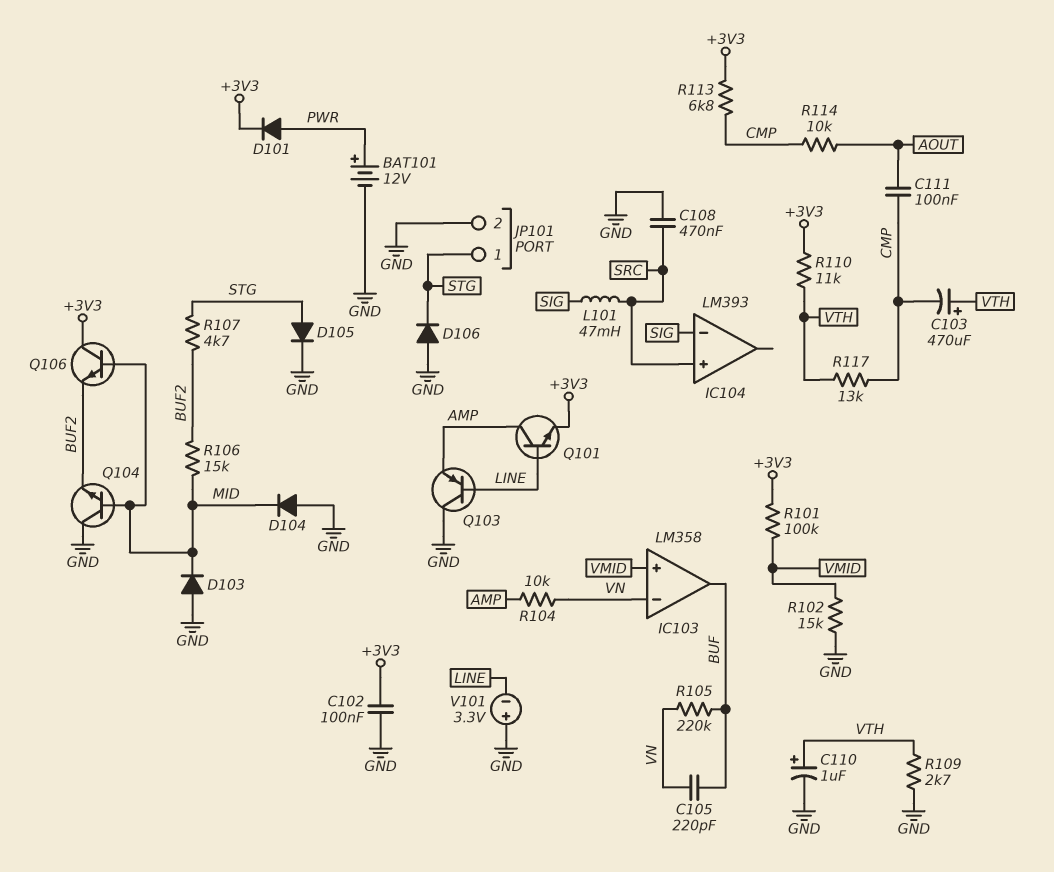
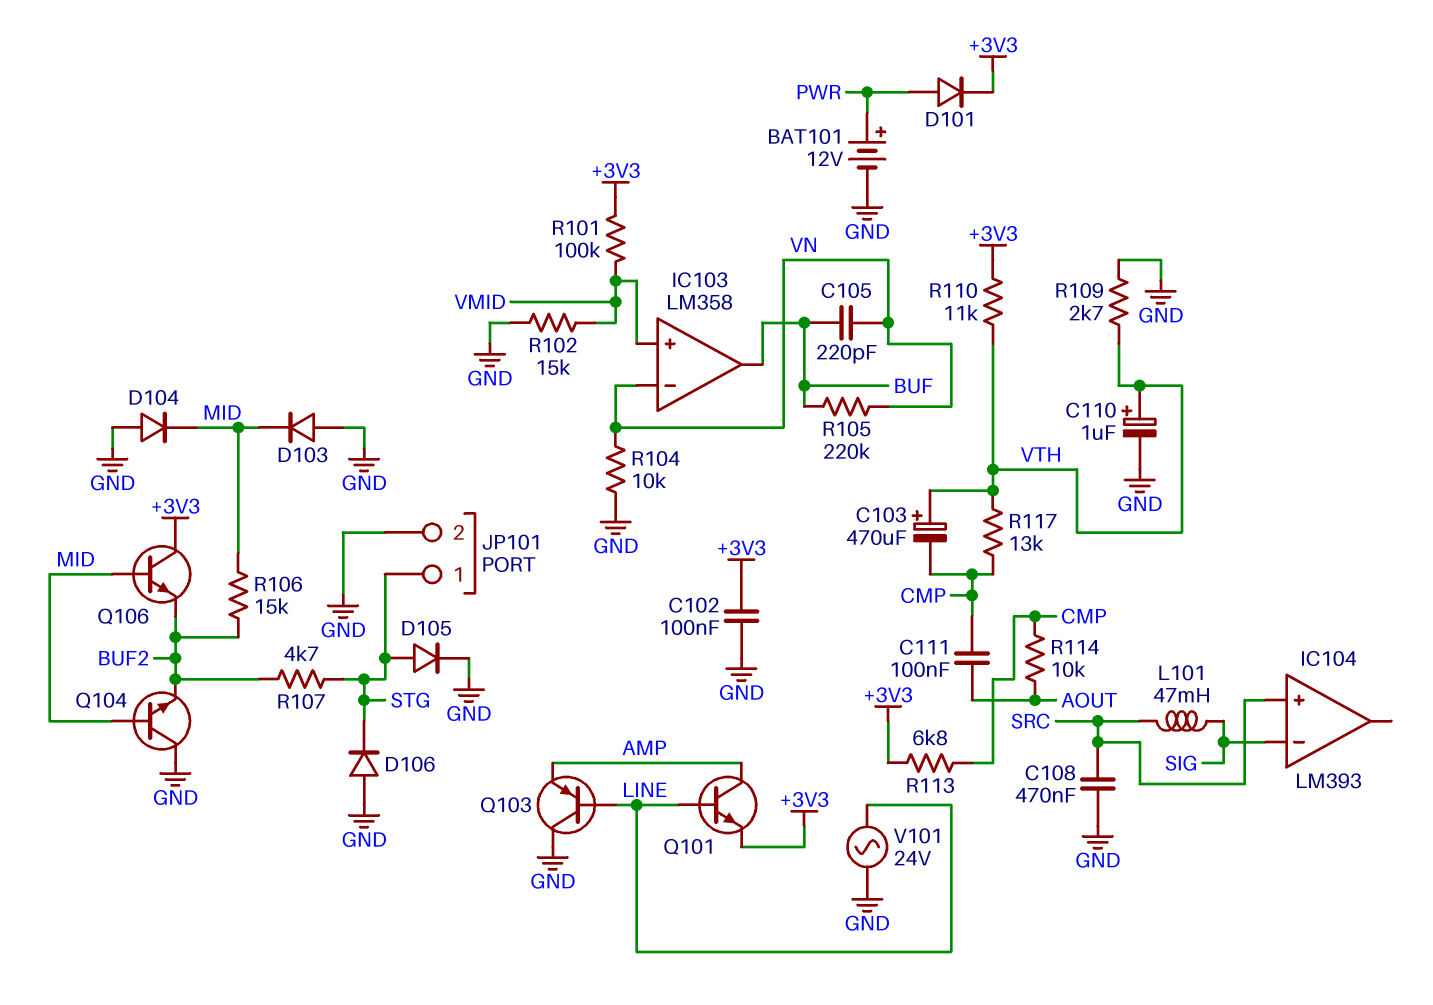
R104: 10k (AMP, VN) -> 10k (GND, VN)
V101: 3.3V (plus GND, minus LINE) -> AC 24V (GND, LINE)

